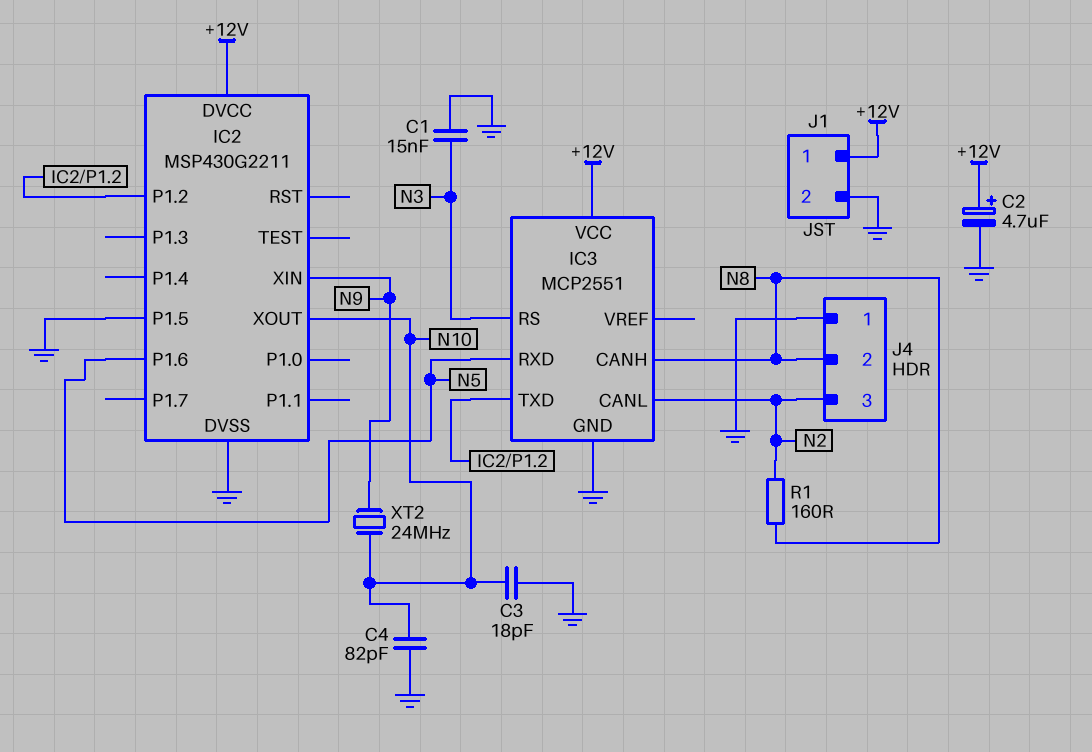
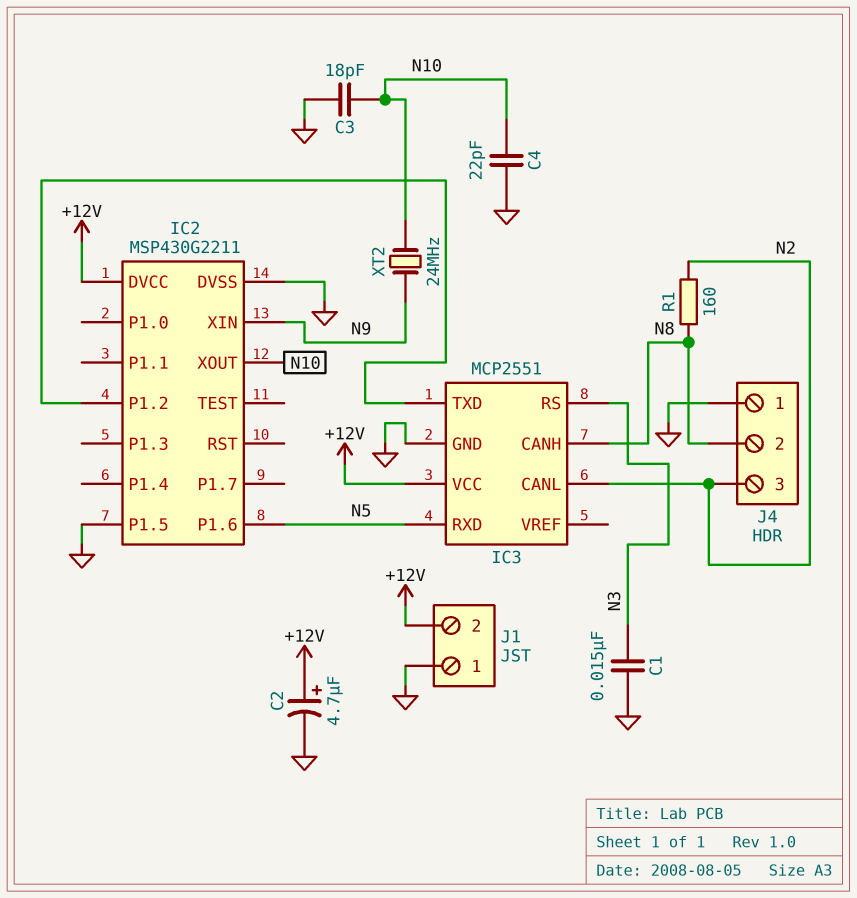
C4: 82pF (GND, N10) -> 22pF (GND, N10)
J1 pin 1: +12V -> GND
J1 pin 2: GND -> +12V

